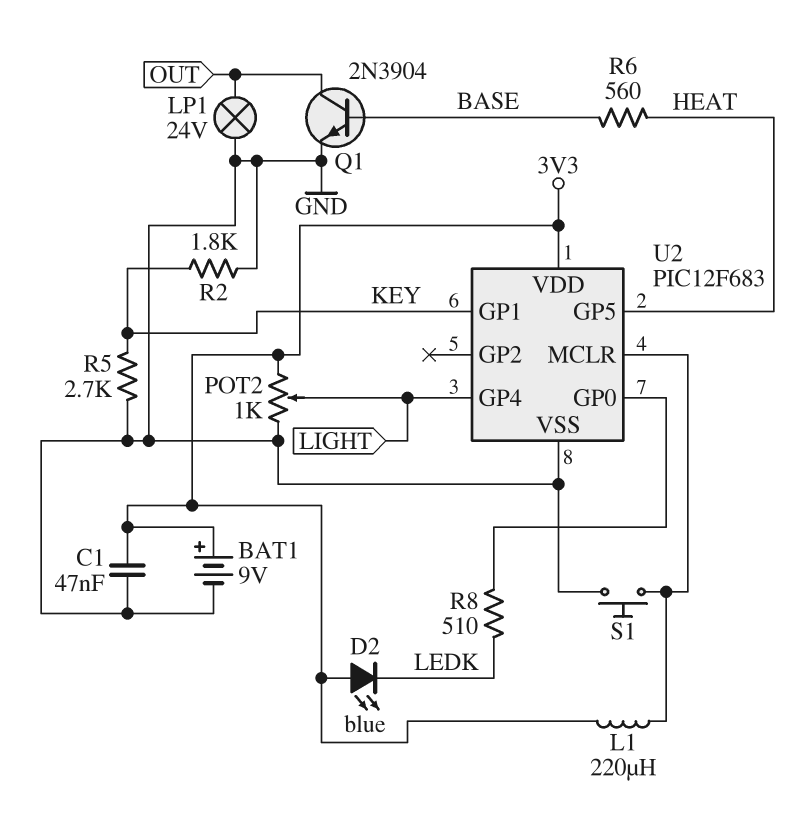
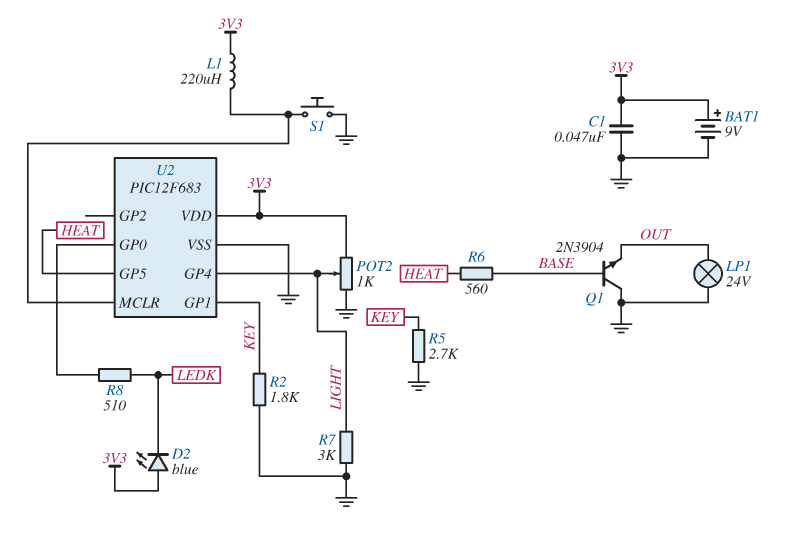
Q1: NPN 2N3904 (B BASE, C OUT, E GND) -> NPN 2N3904 (B BASE, C GND, E OUT)
R7: none -> 3k (GND, LIGHT)

